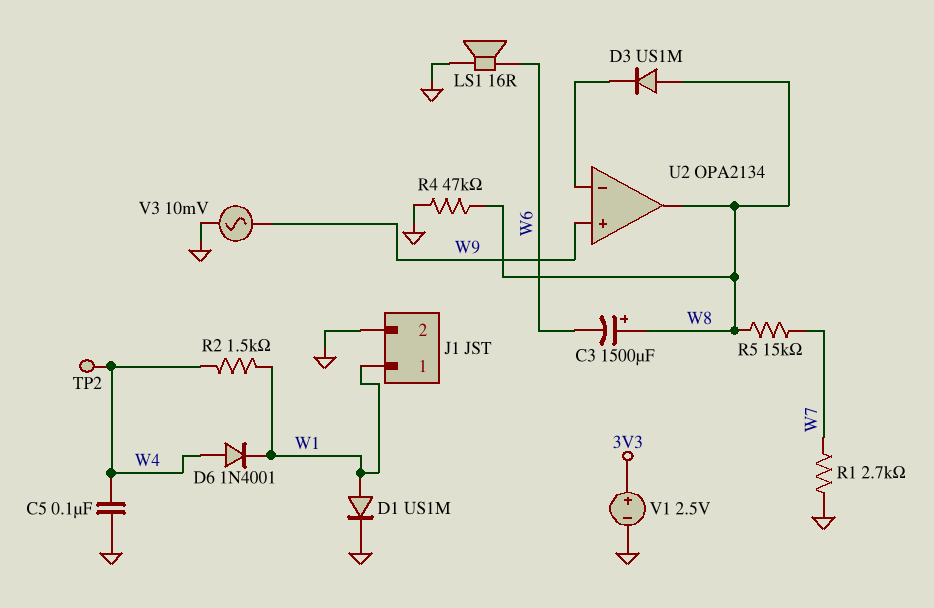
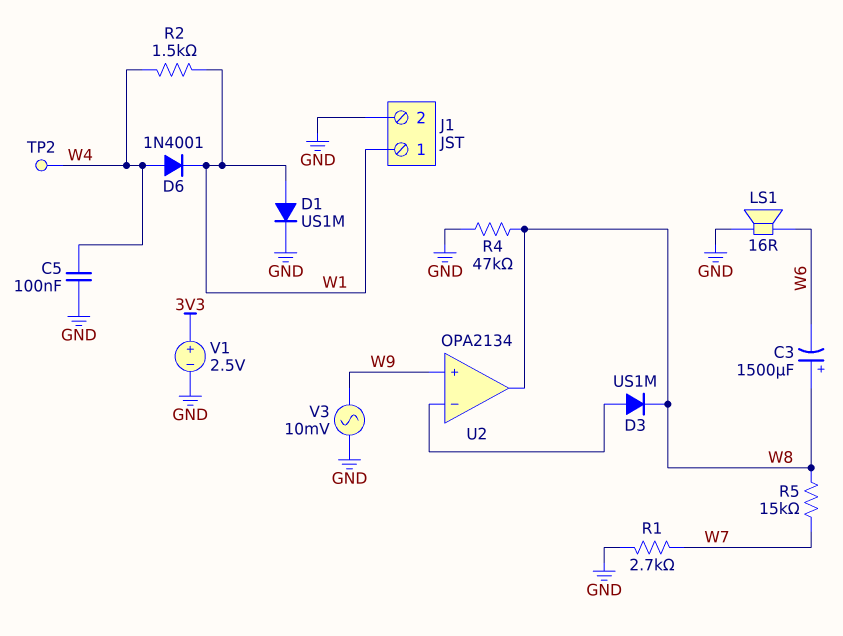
D3: diode US1M (A W8, K U2/in-) -> diode US1M (A U2/in-, K W8)

